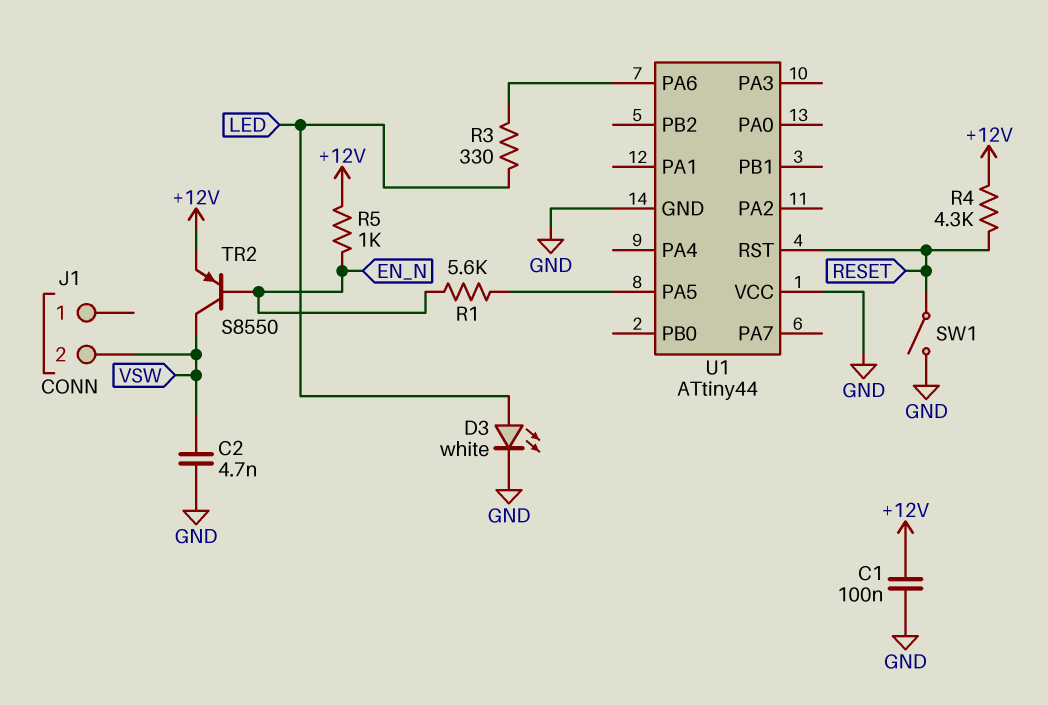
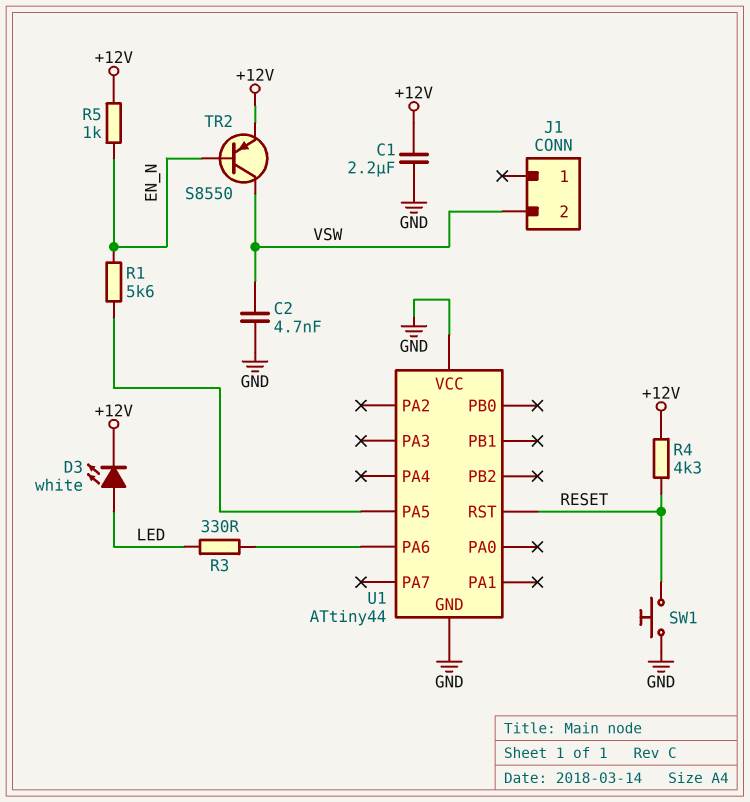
C1: 100nF (+12V, GND) -> 2.2uF (+12V, GND)
D3: LED white (A LED, K GND) -> LED white (A LED, K +12V)
SW1: switch (GND, RESET) -> button (GND, RESET)

